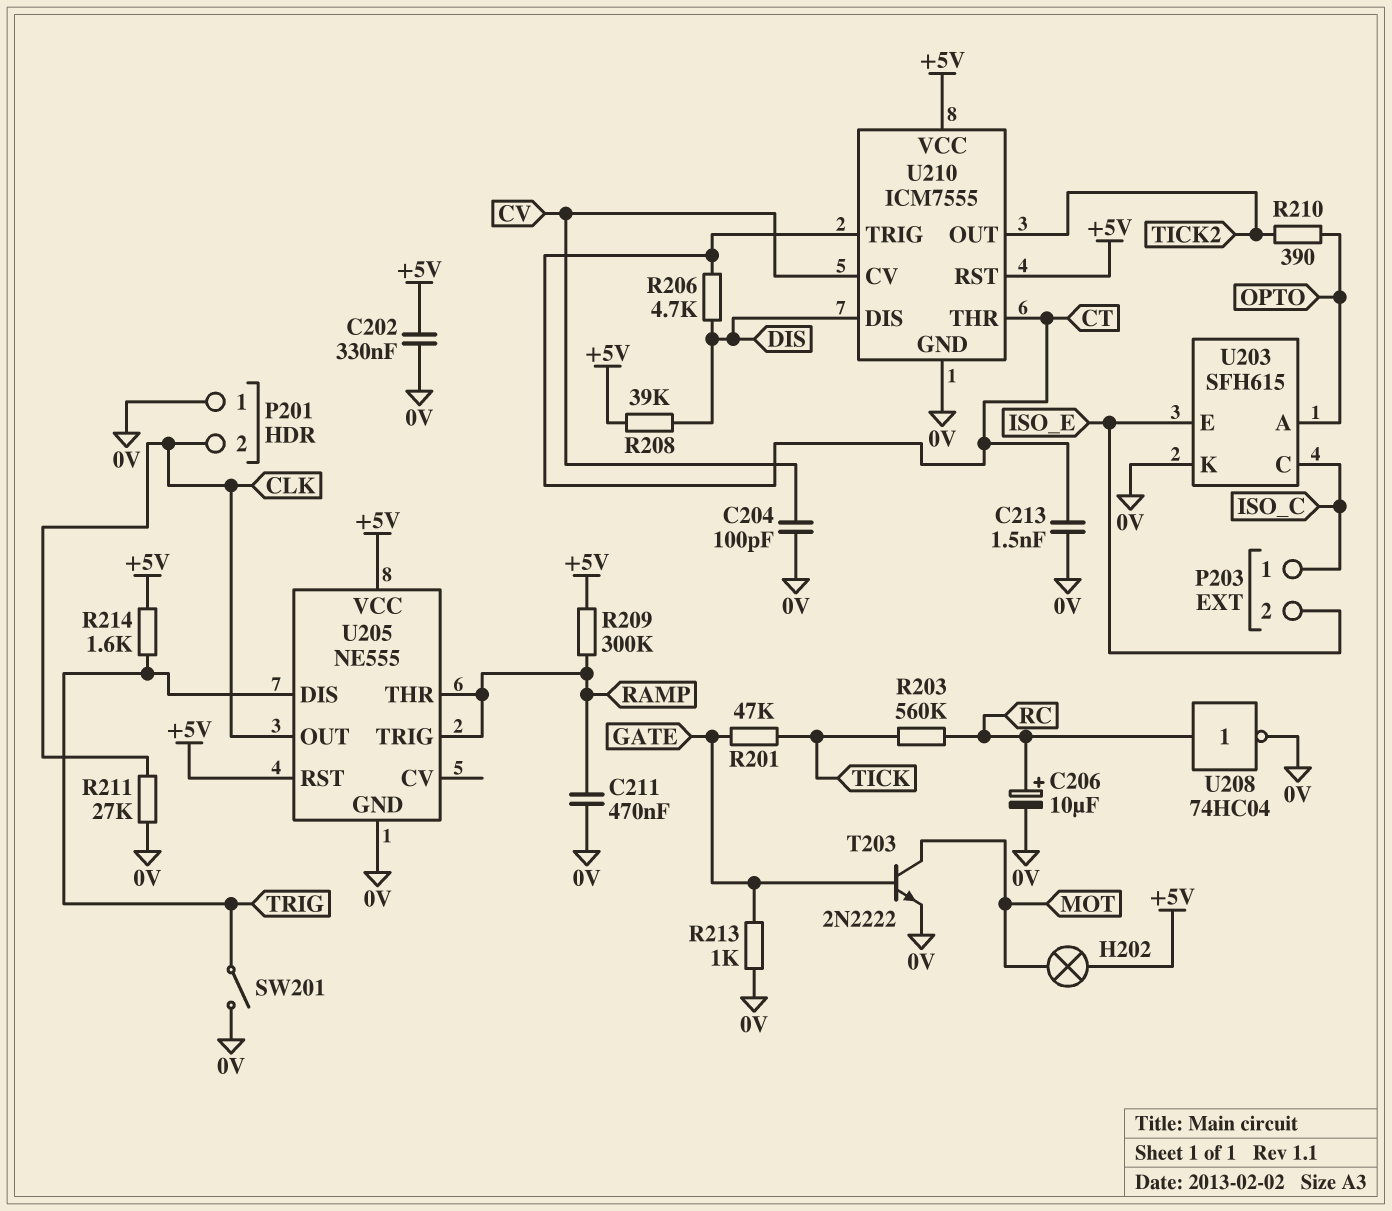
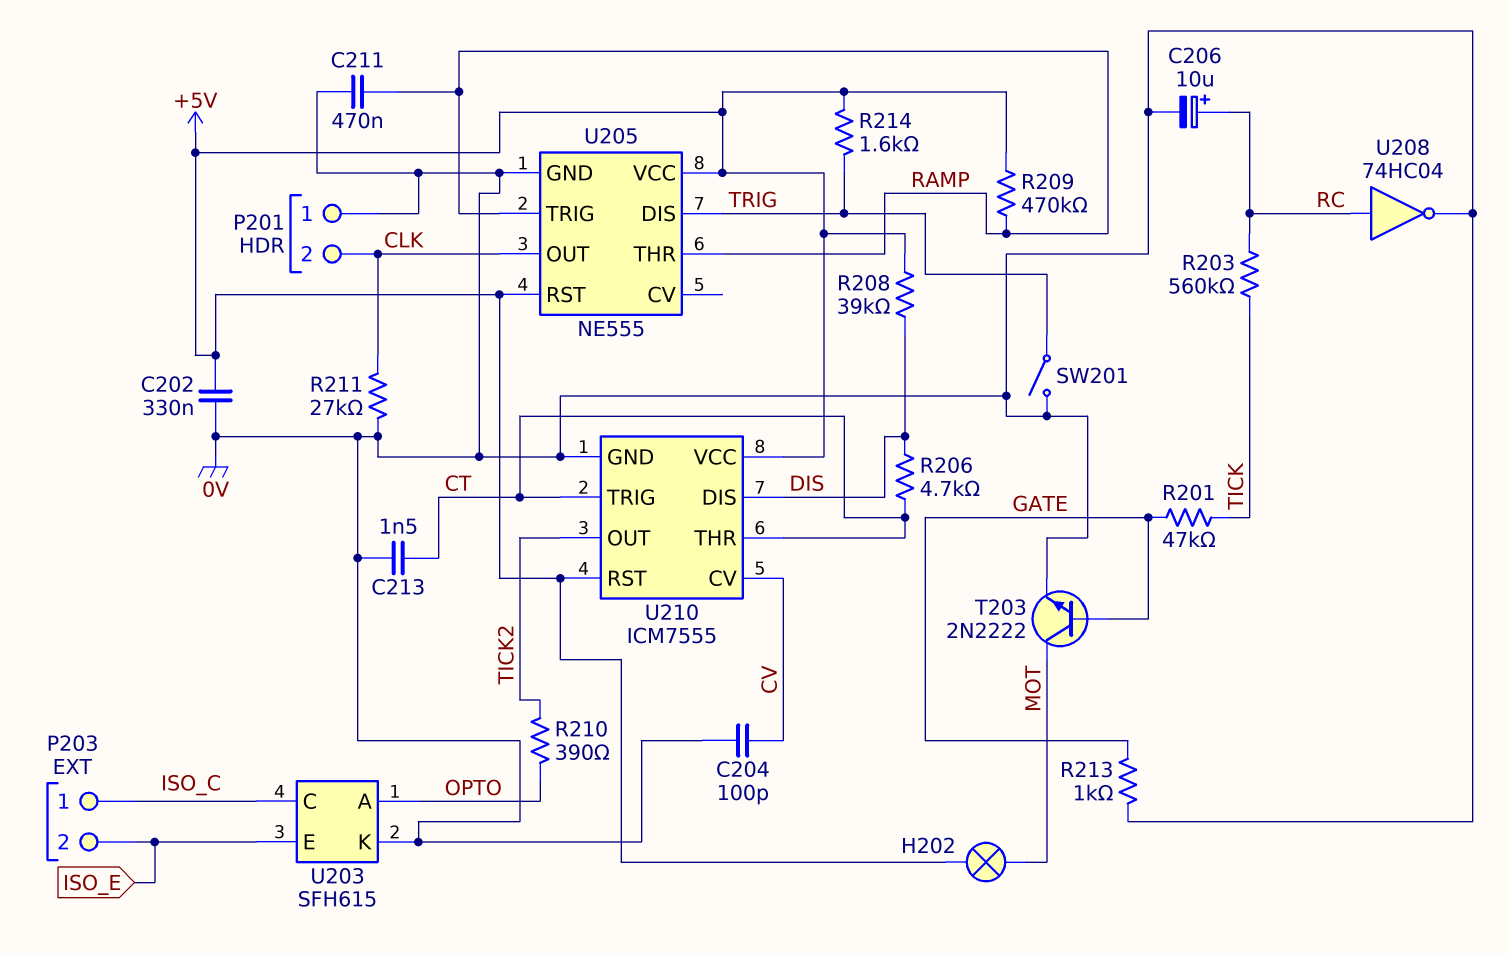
R209: 300k (+5V, RAMP) -> 470k (+5V, RAMP)

